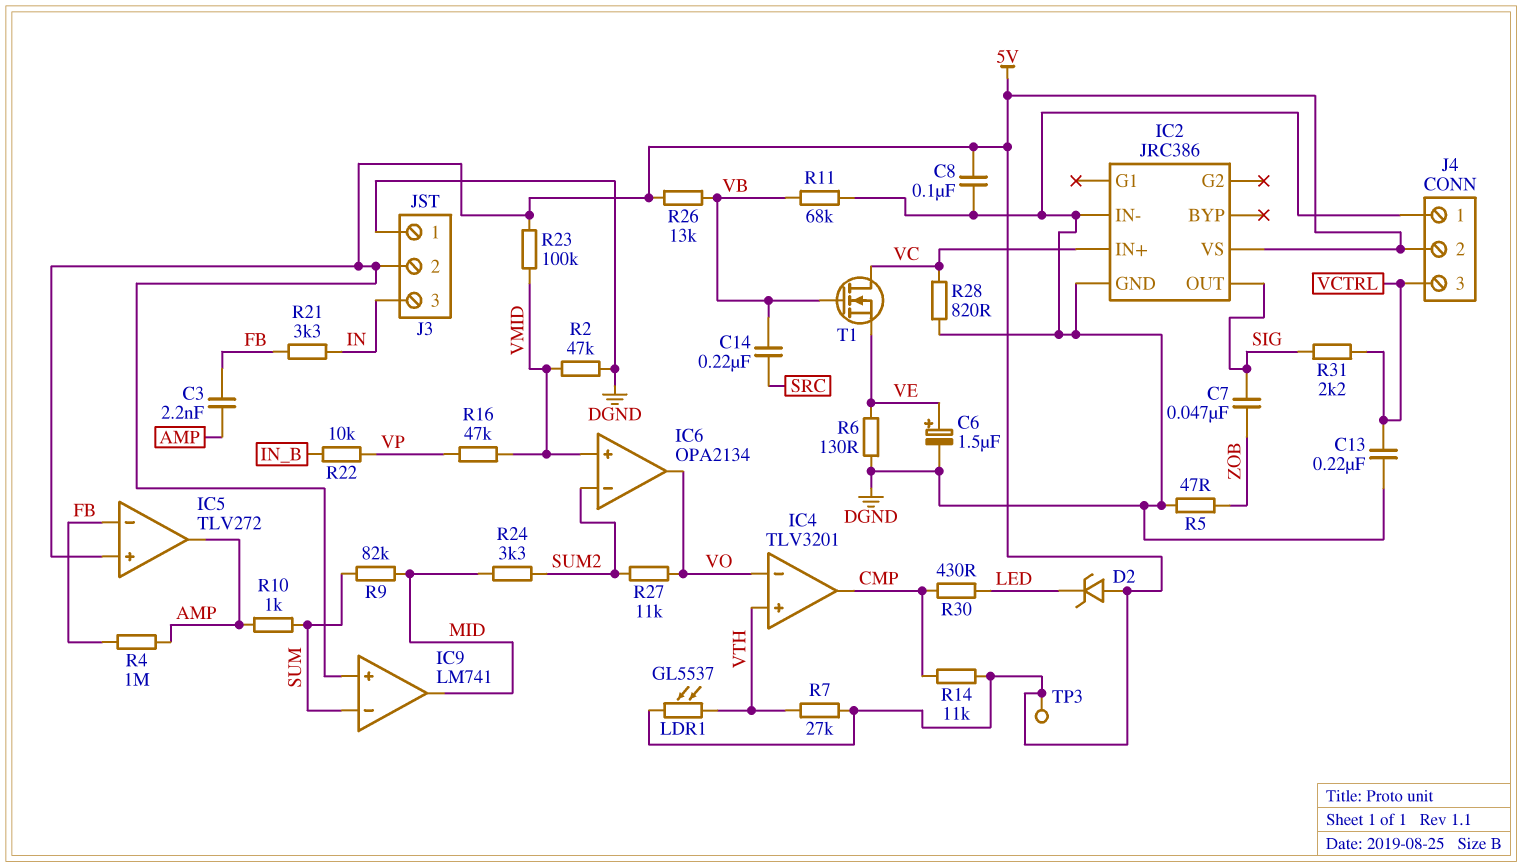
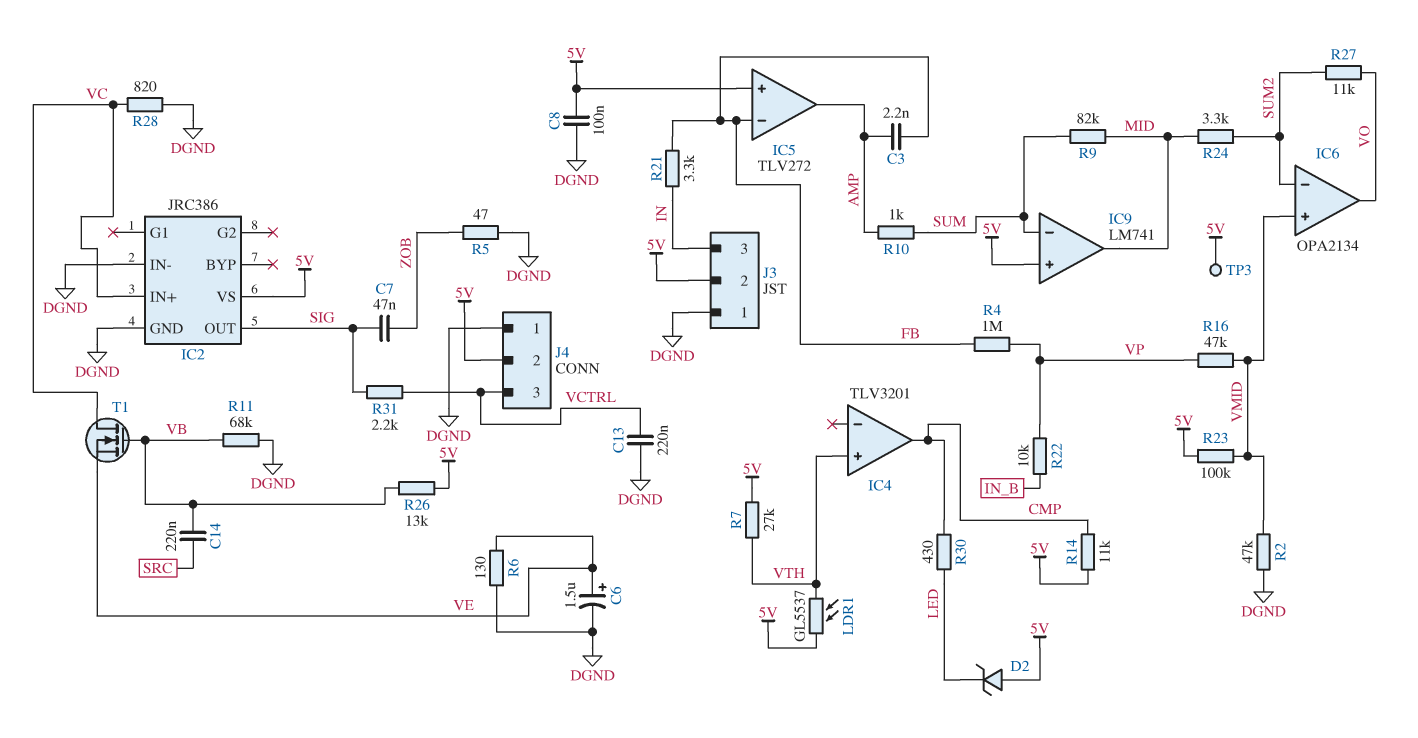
IC4 pin in-: VO -> none
R4: 1M (AMP, FB) -> 1M (FB, VP)

